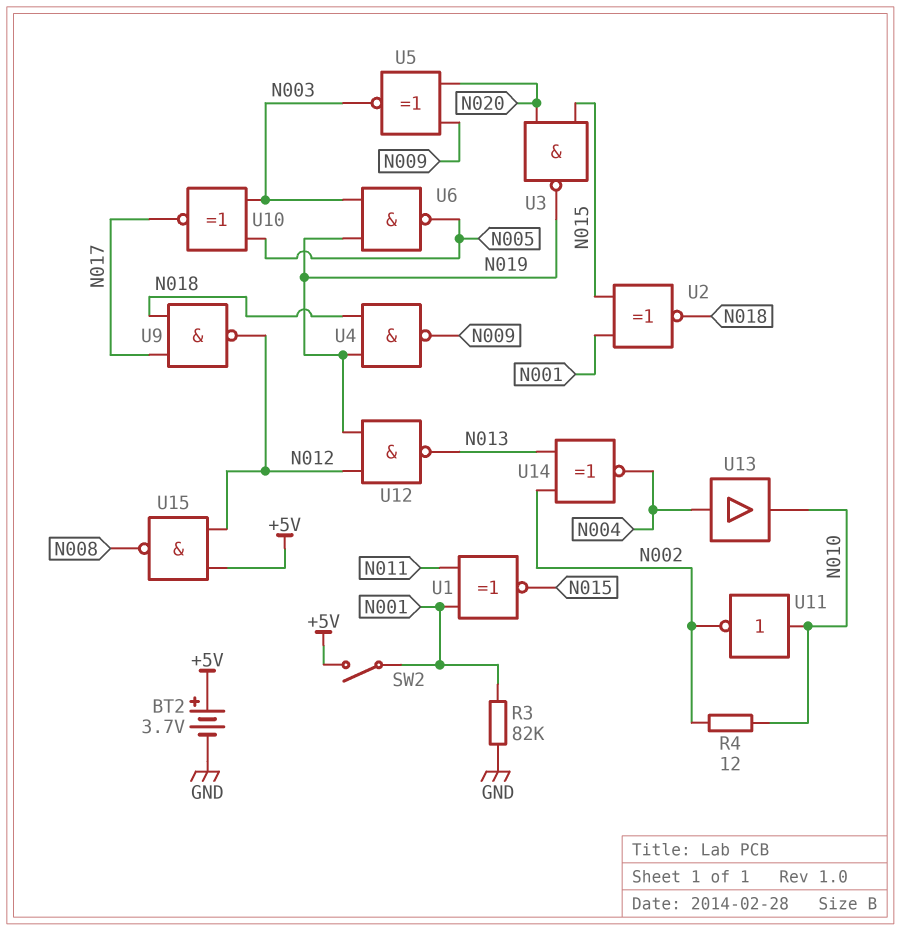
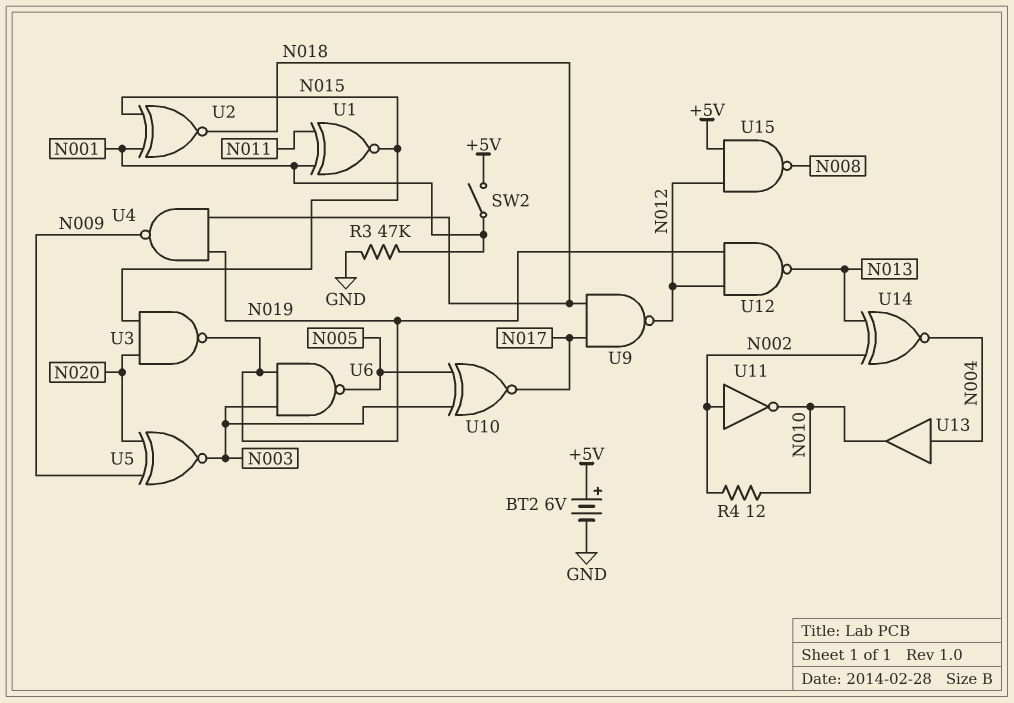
BT2: 3.7V (plus +5V, minus GND) -> 6V (plus +5V, minus GND)
R3: 82k (GND, N001) -> 47k (GND, N001)
U11: NOT (in N010, out N002) -> NOT (in N002, out N010)

